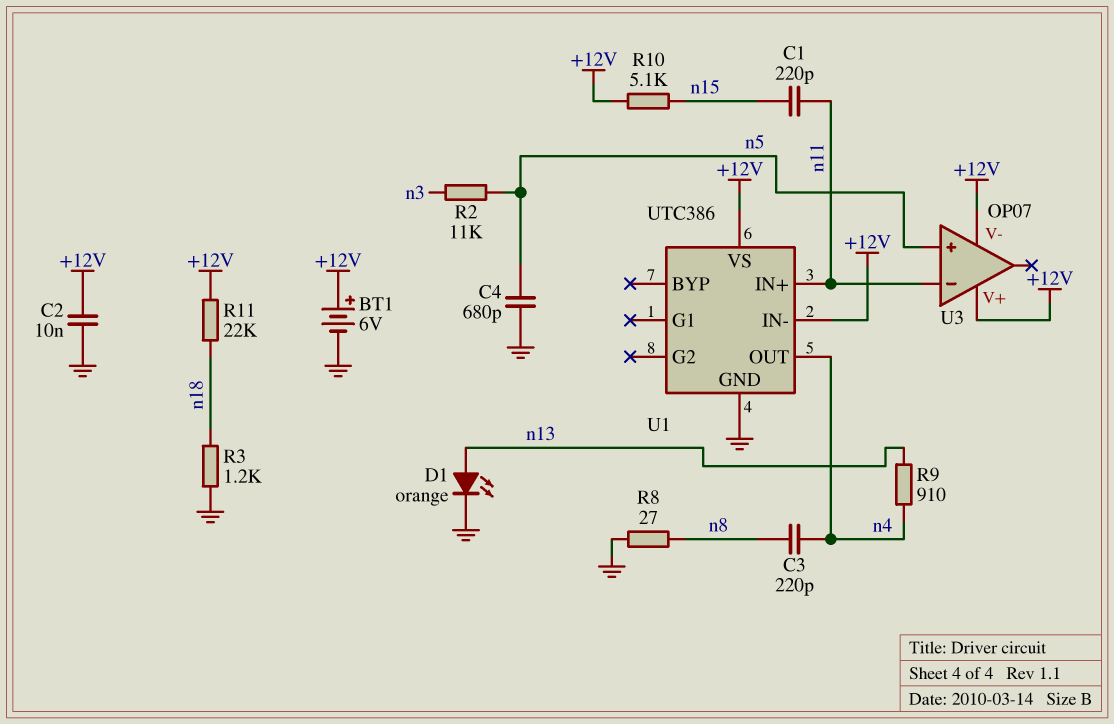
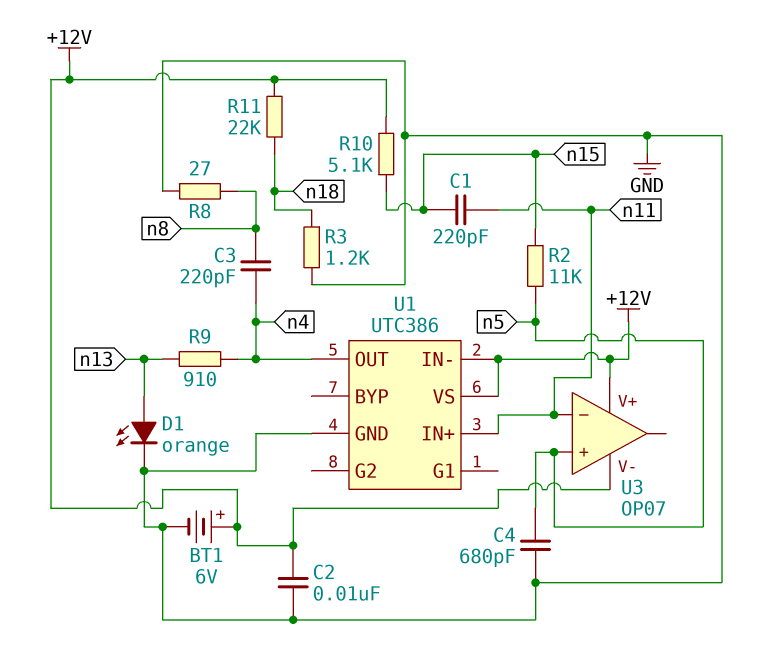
R2: 11k (n3, n5) -> 11k (n5, n15)

